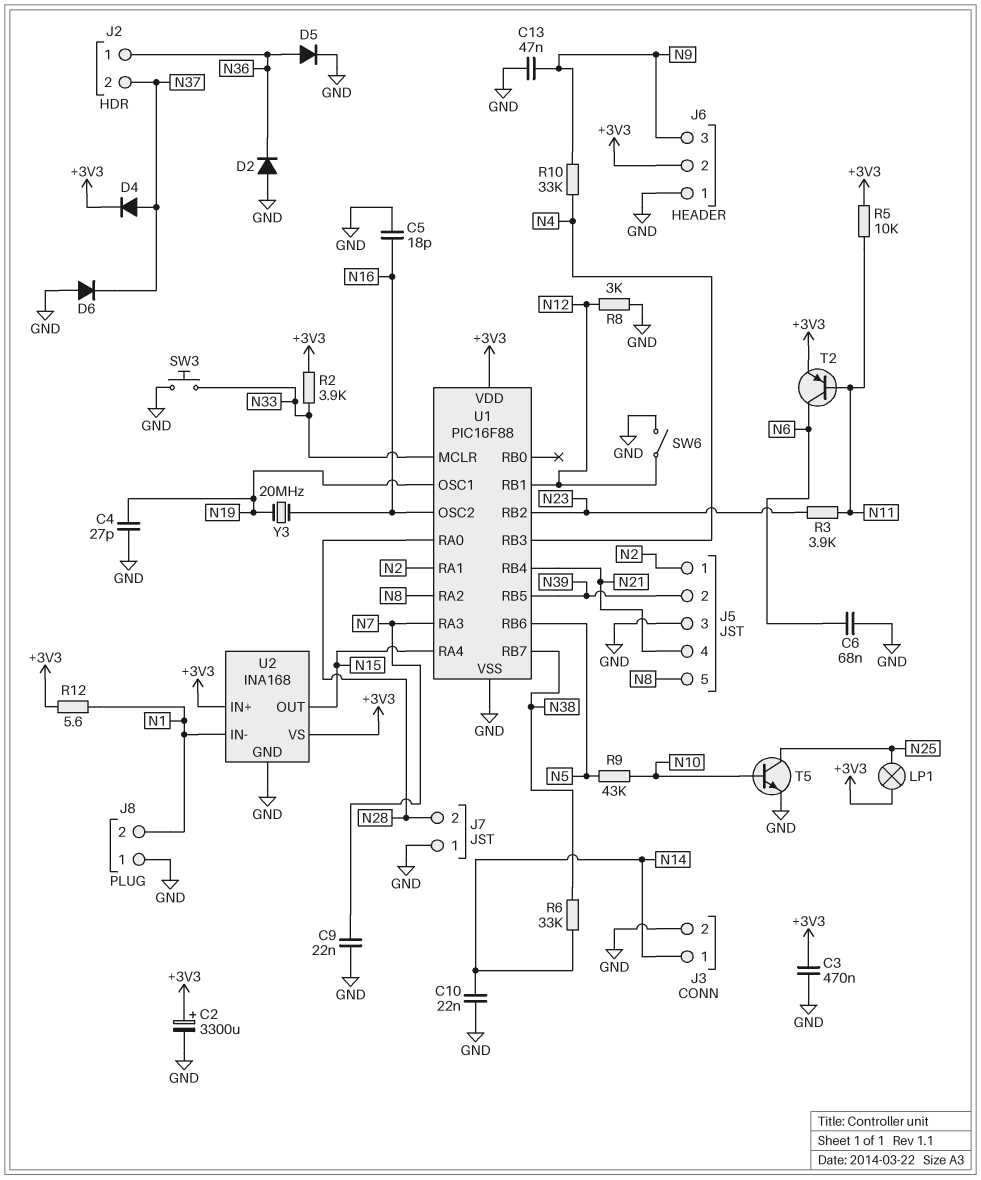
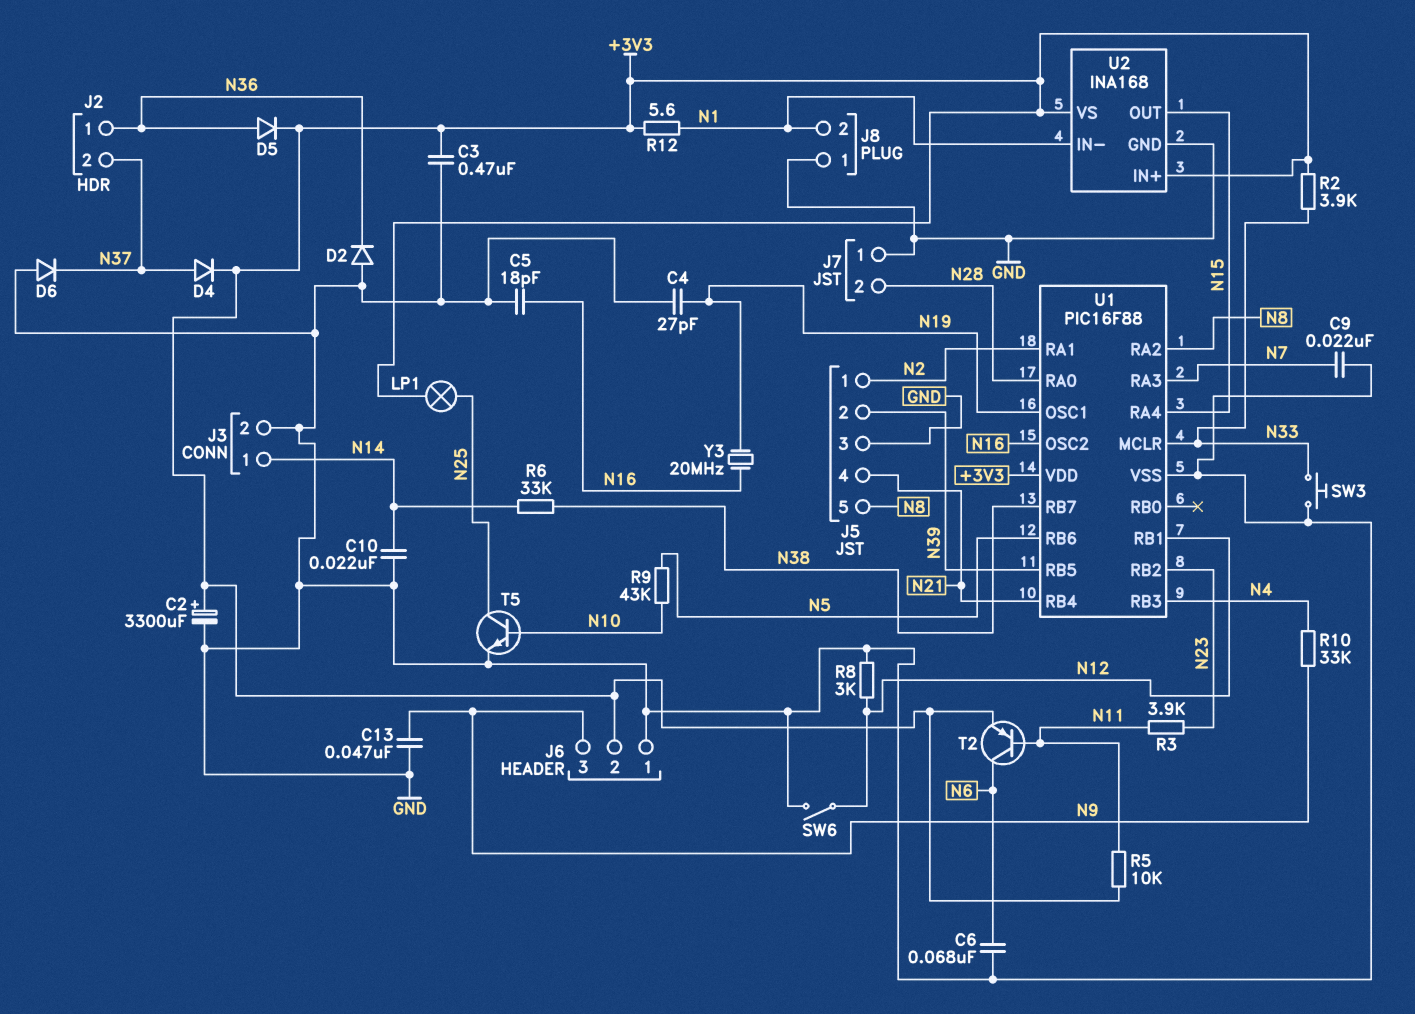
D5: diode (A N36, K GND) -> diode (A N36, K +3V3)

